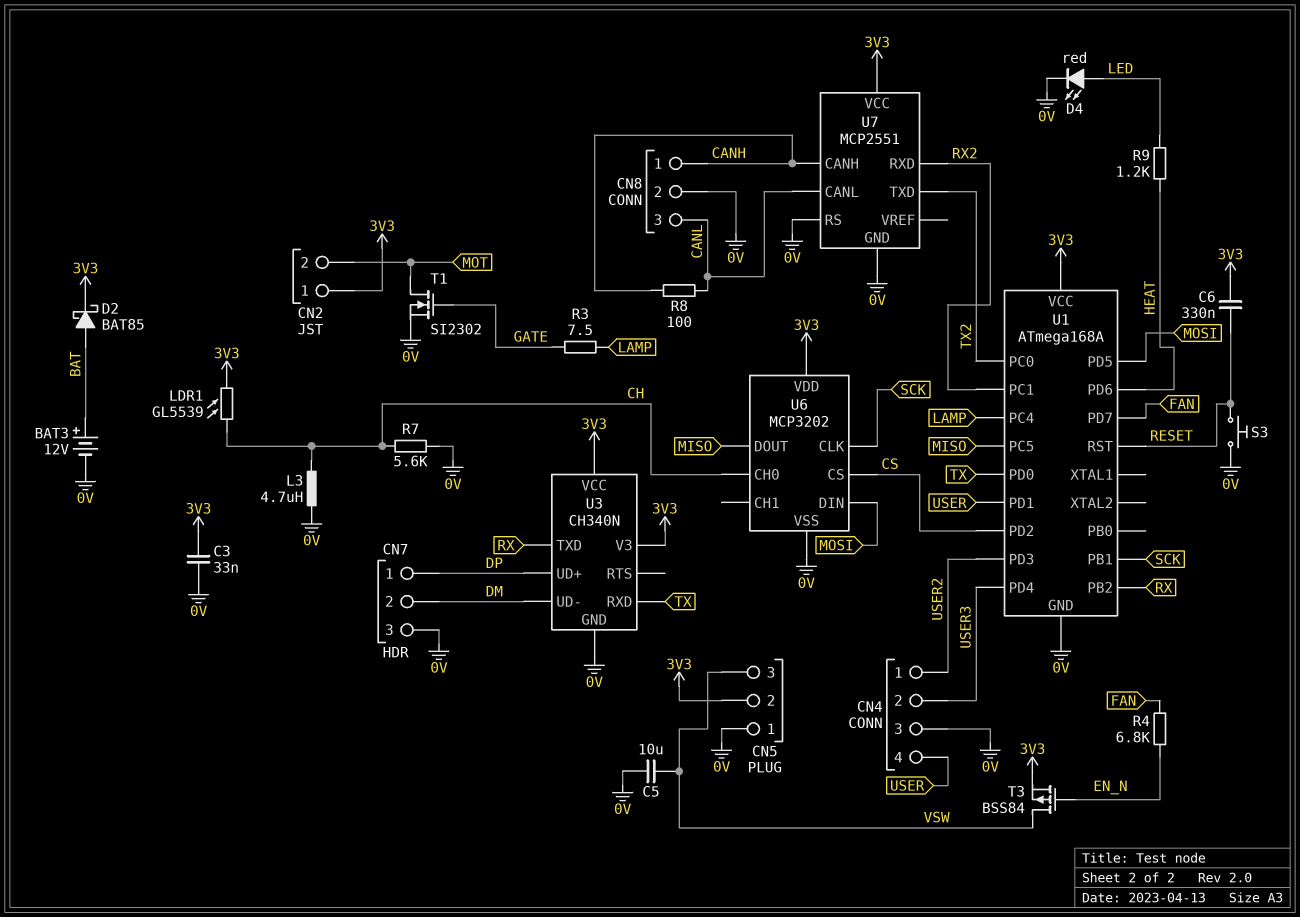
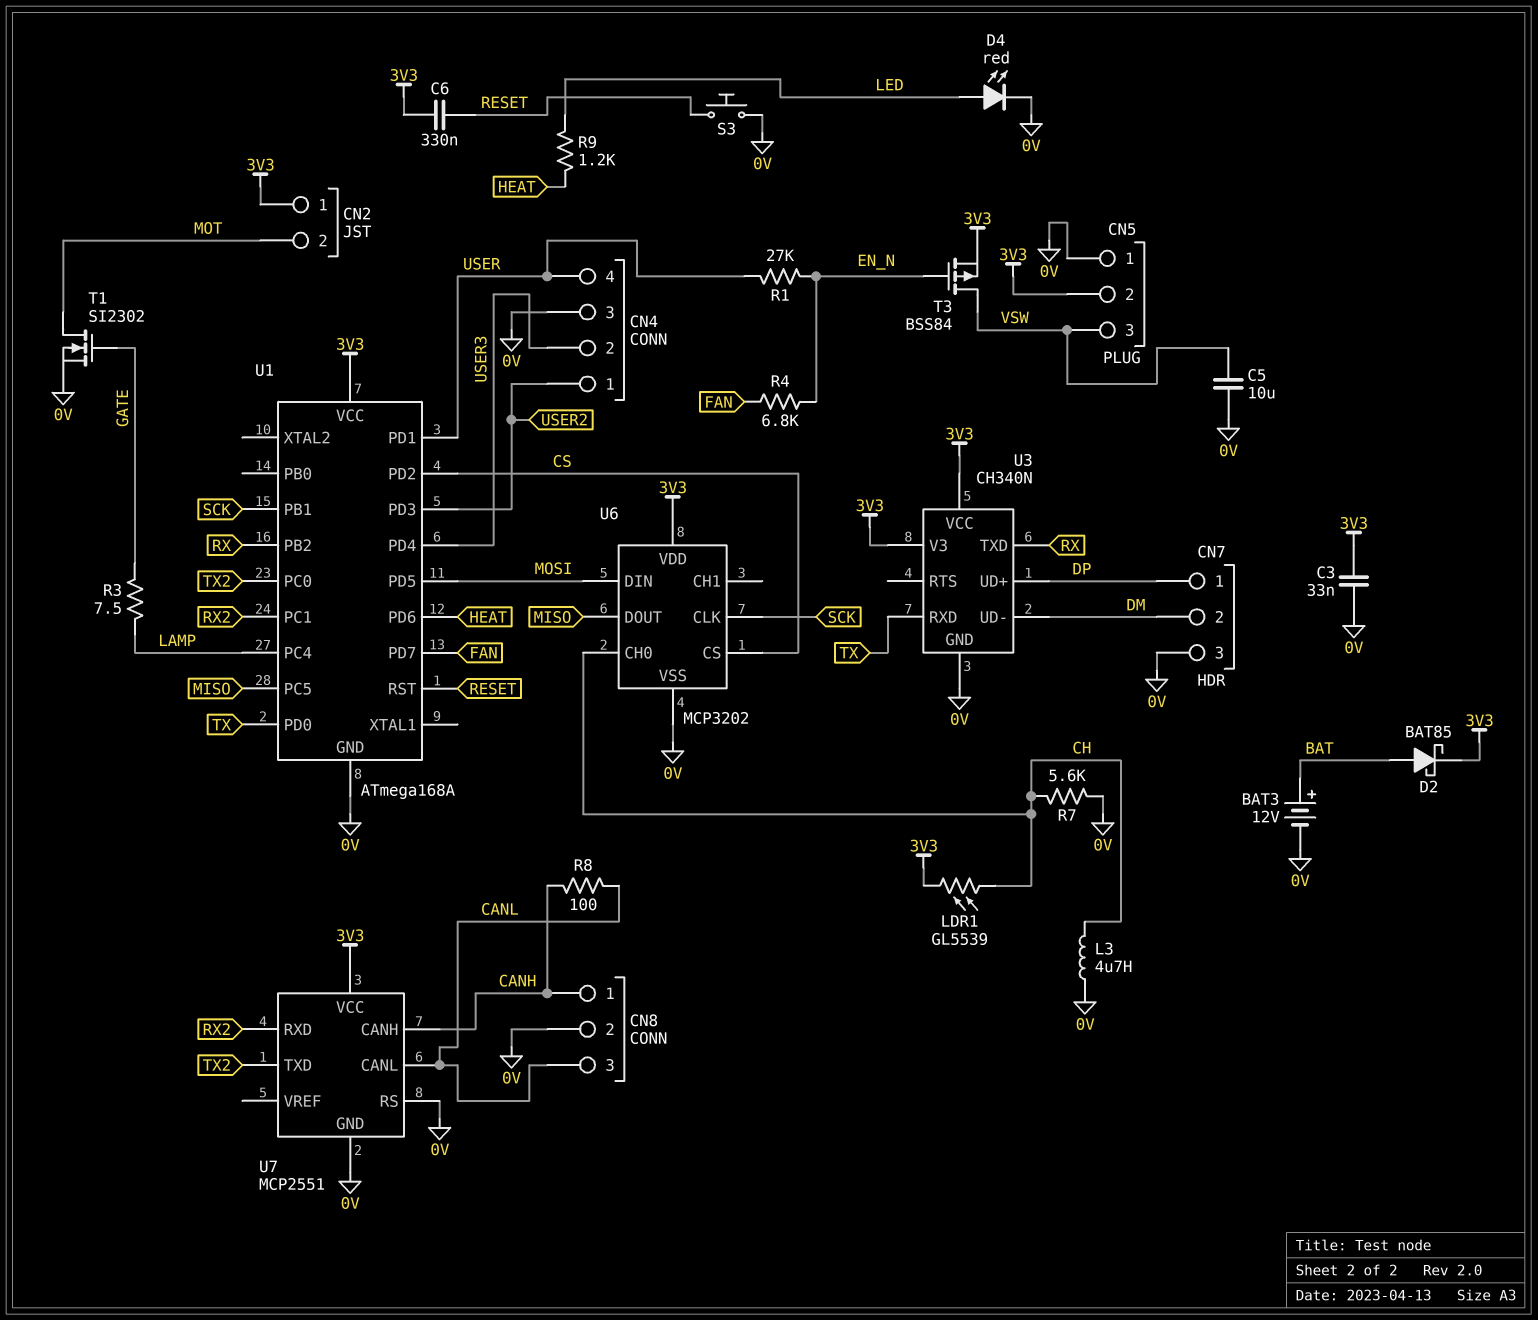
R1: none -> 27k (EN_N, USER)

